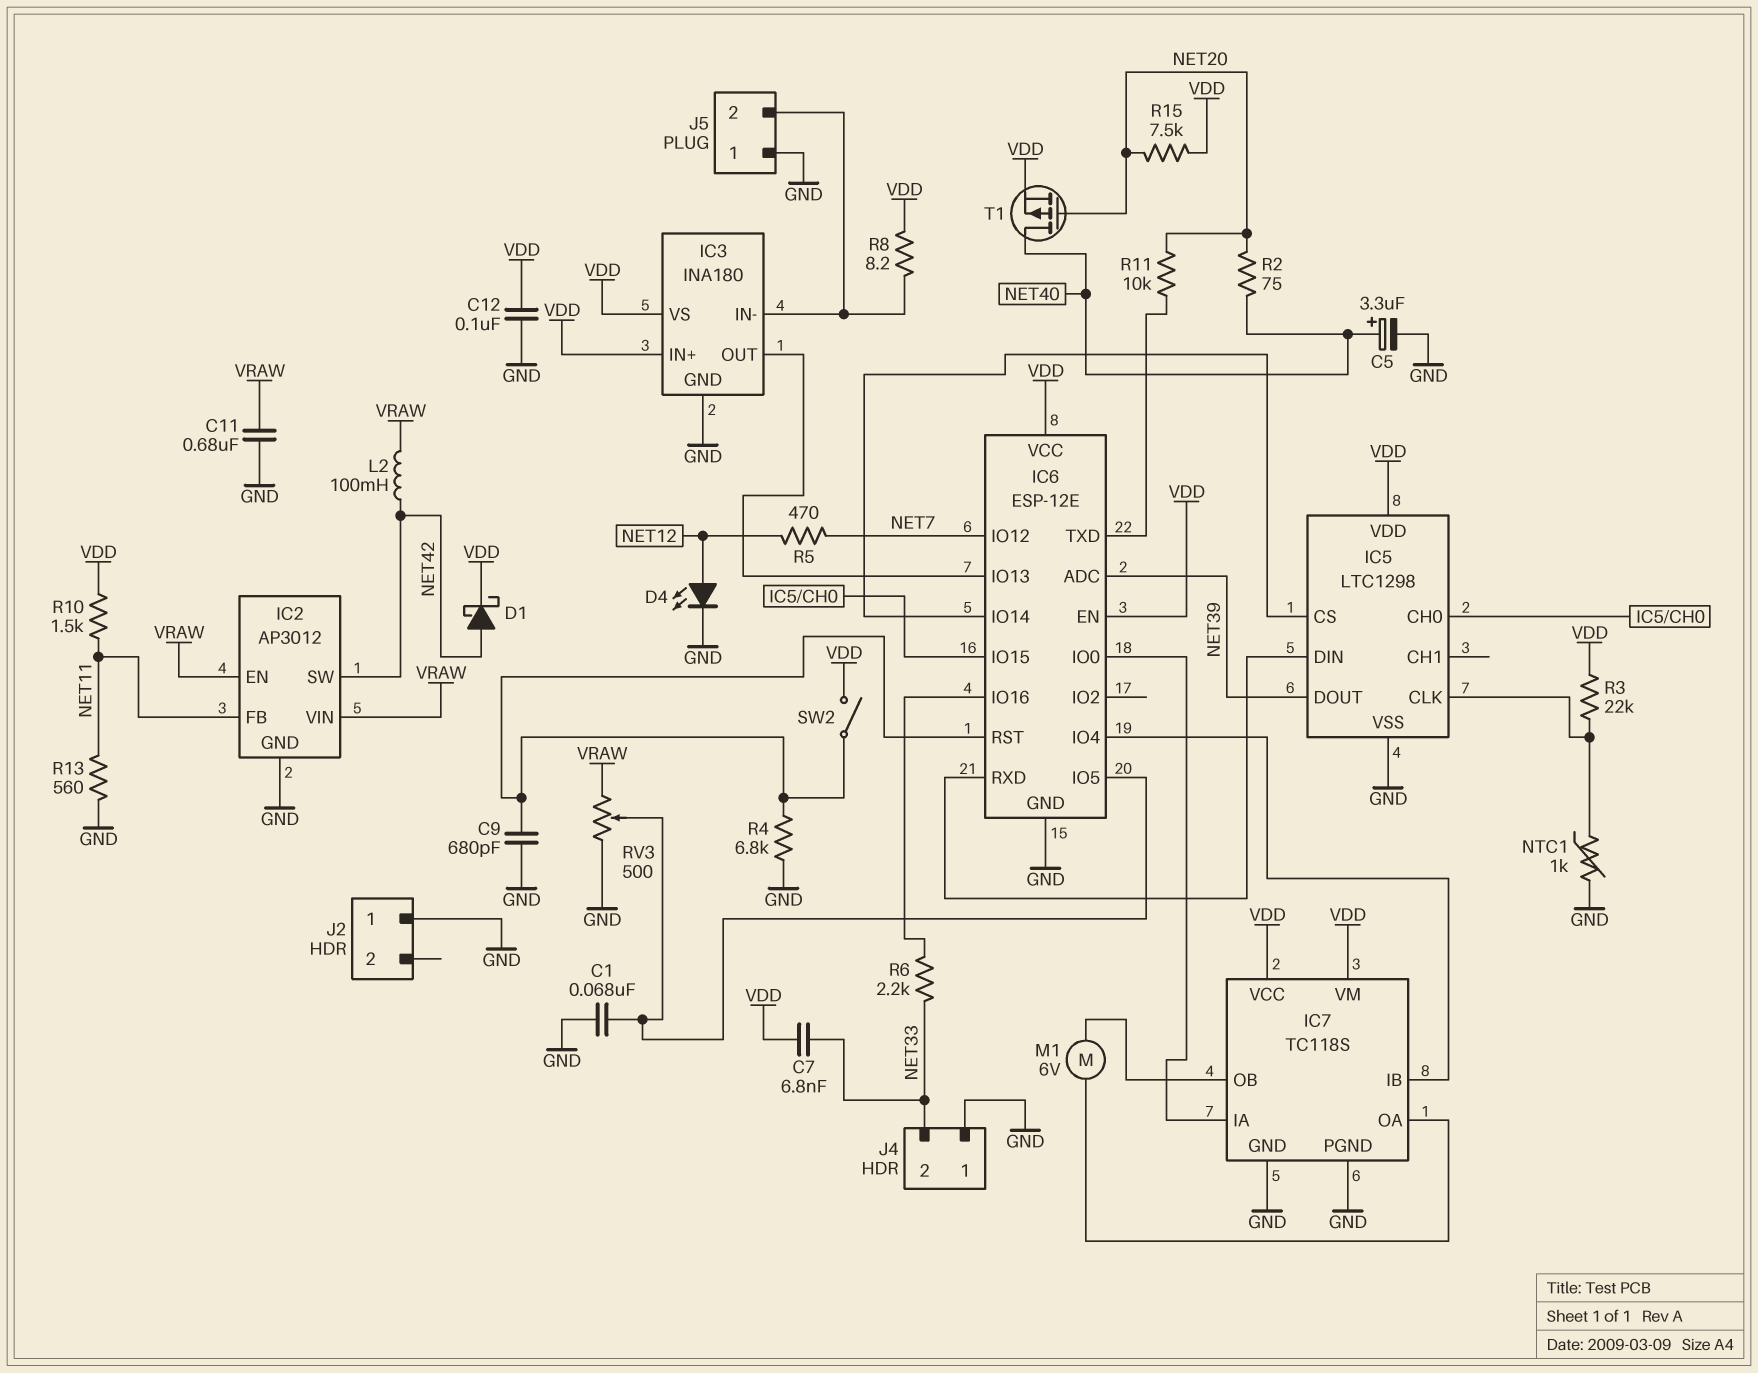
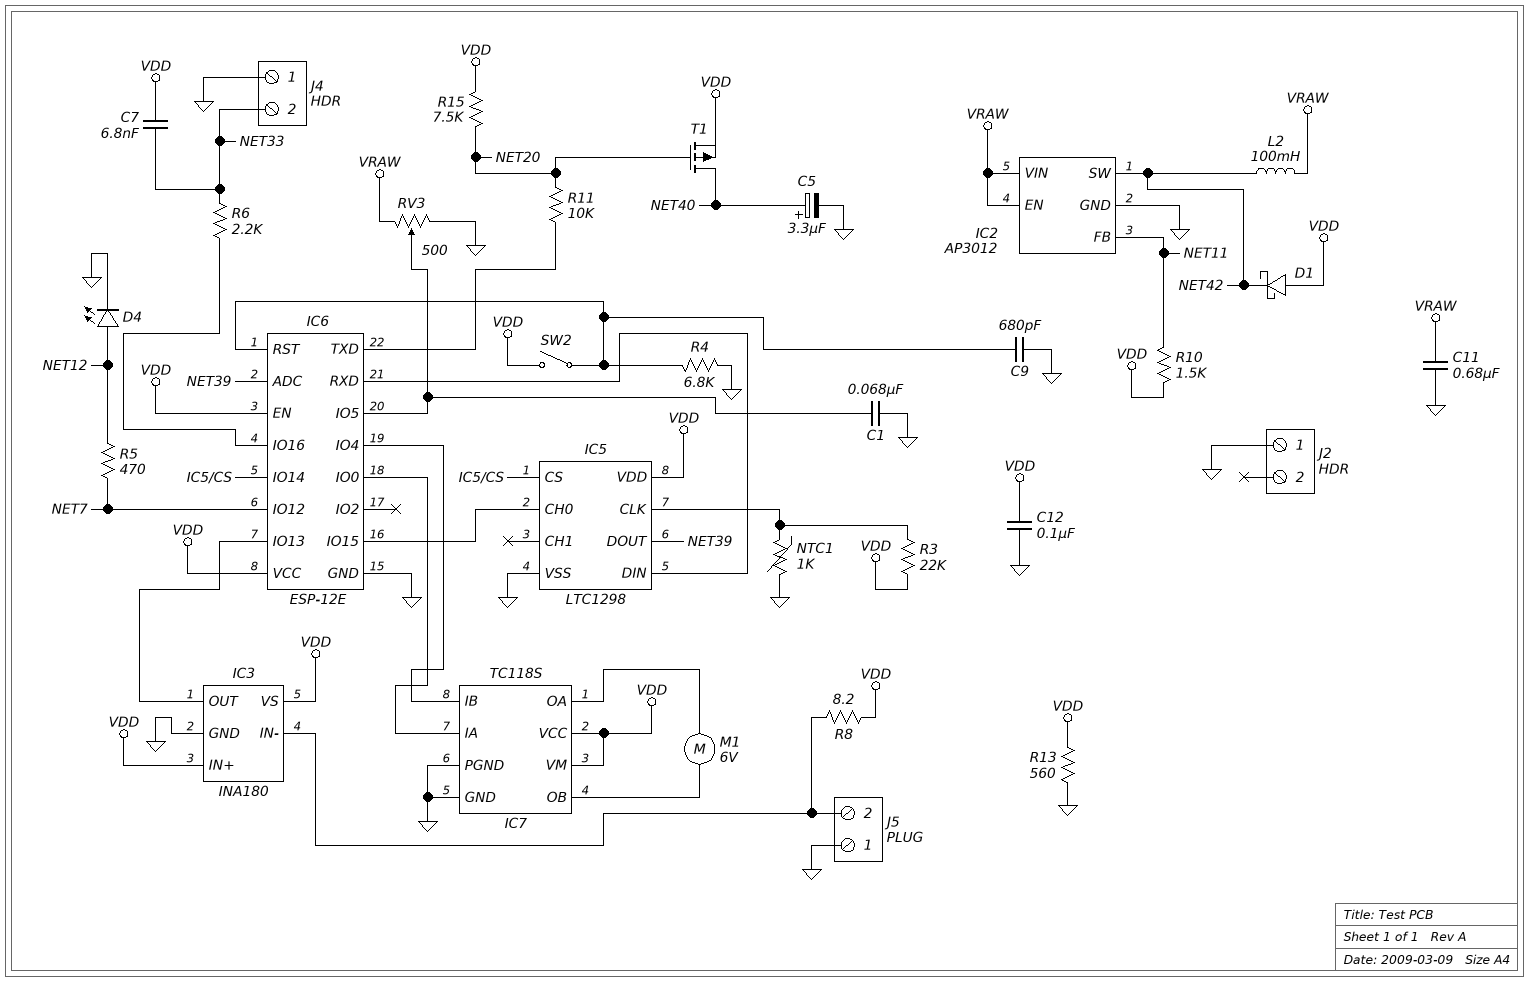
D1: schottky (A NET42, K VDD) -> schottky (A VDD, K NET42)
R2: 75 (NET20, NET40) -> none
R13: 560 (GND, NET11) -> 560 (GND, VDD)

